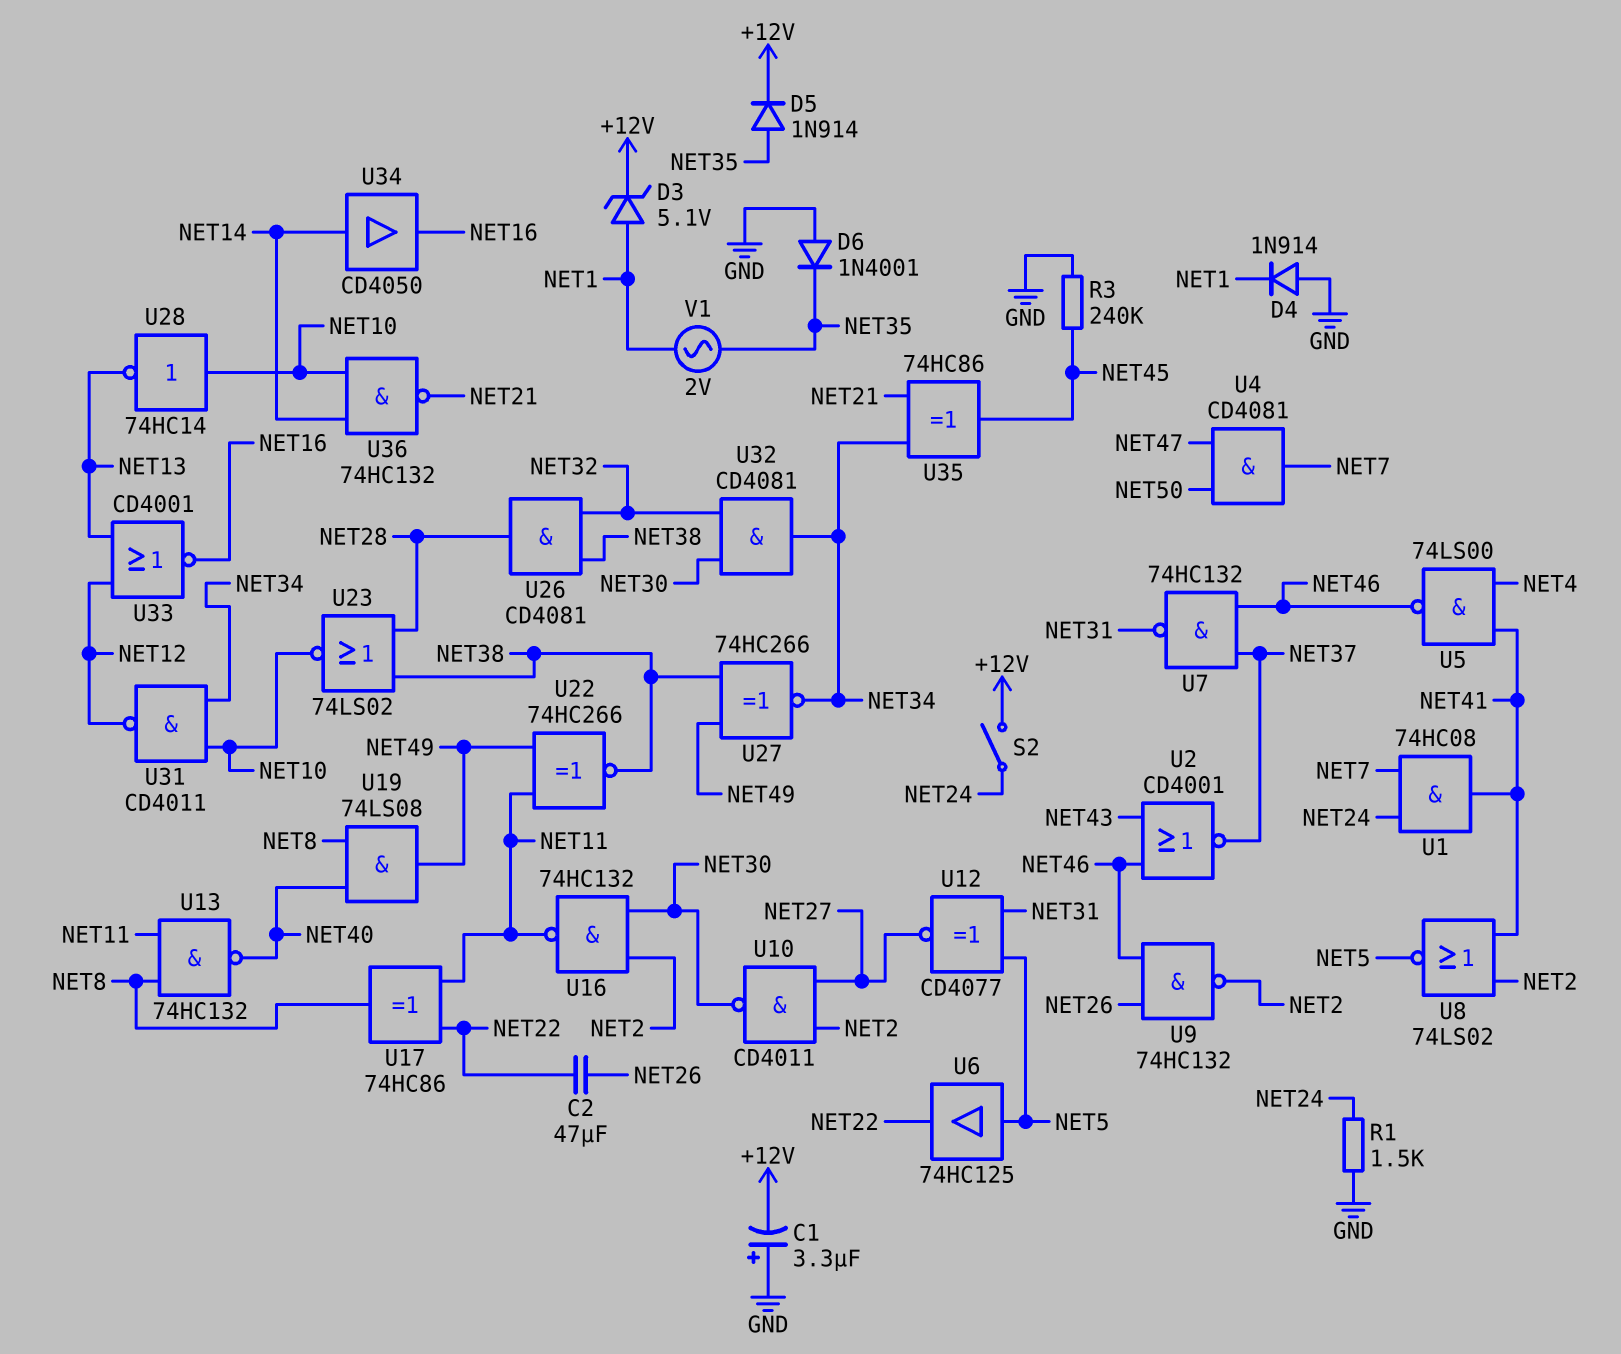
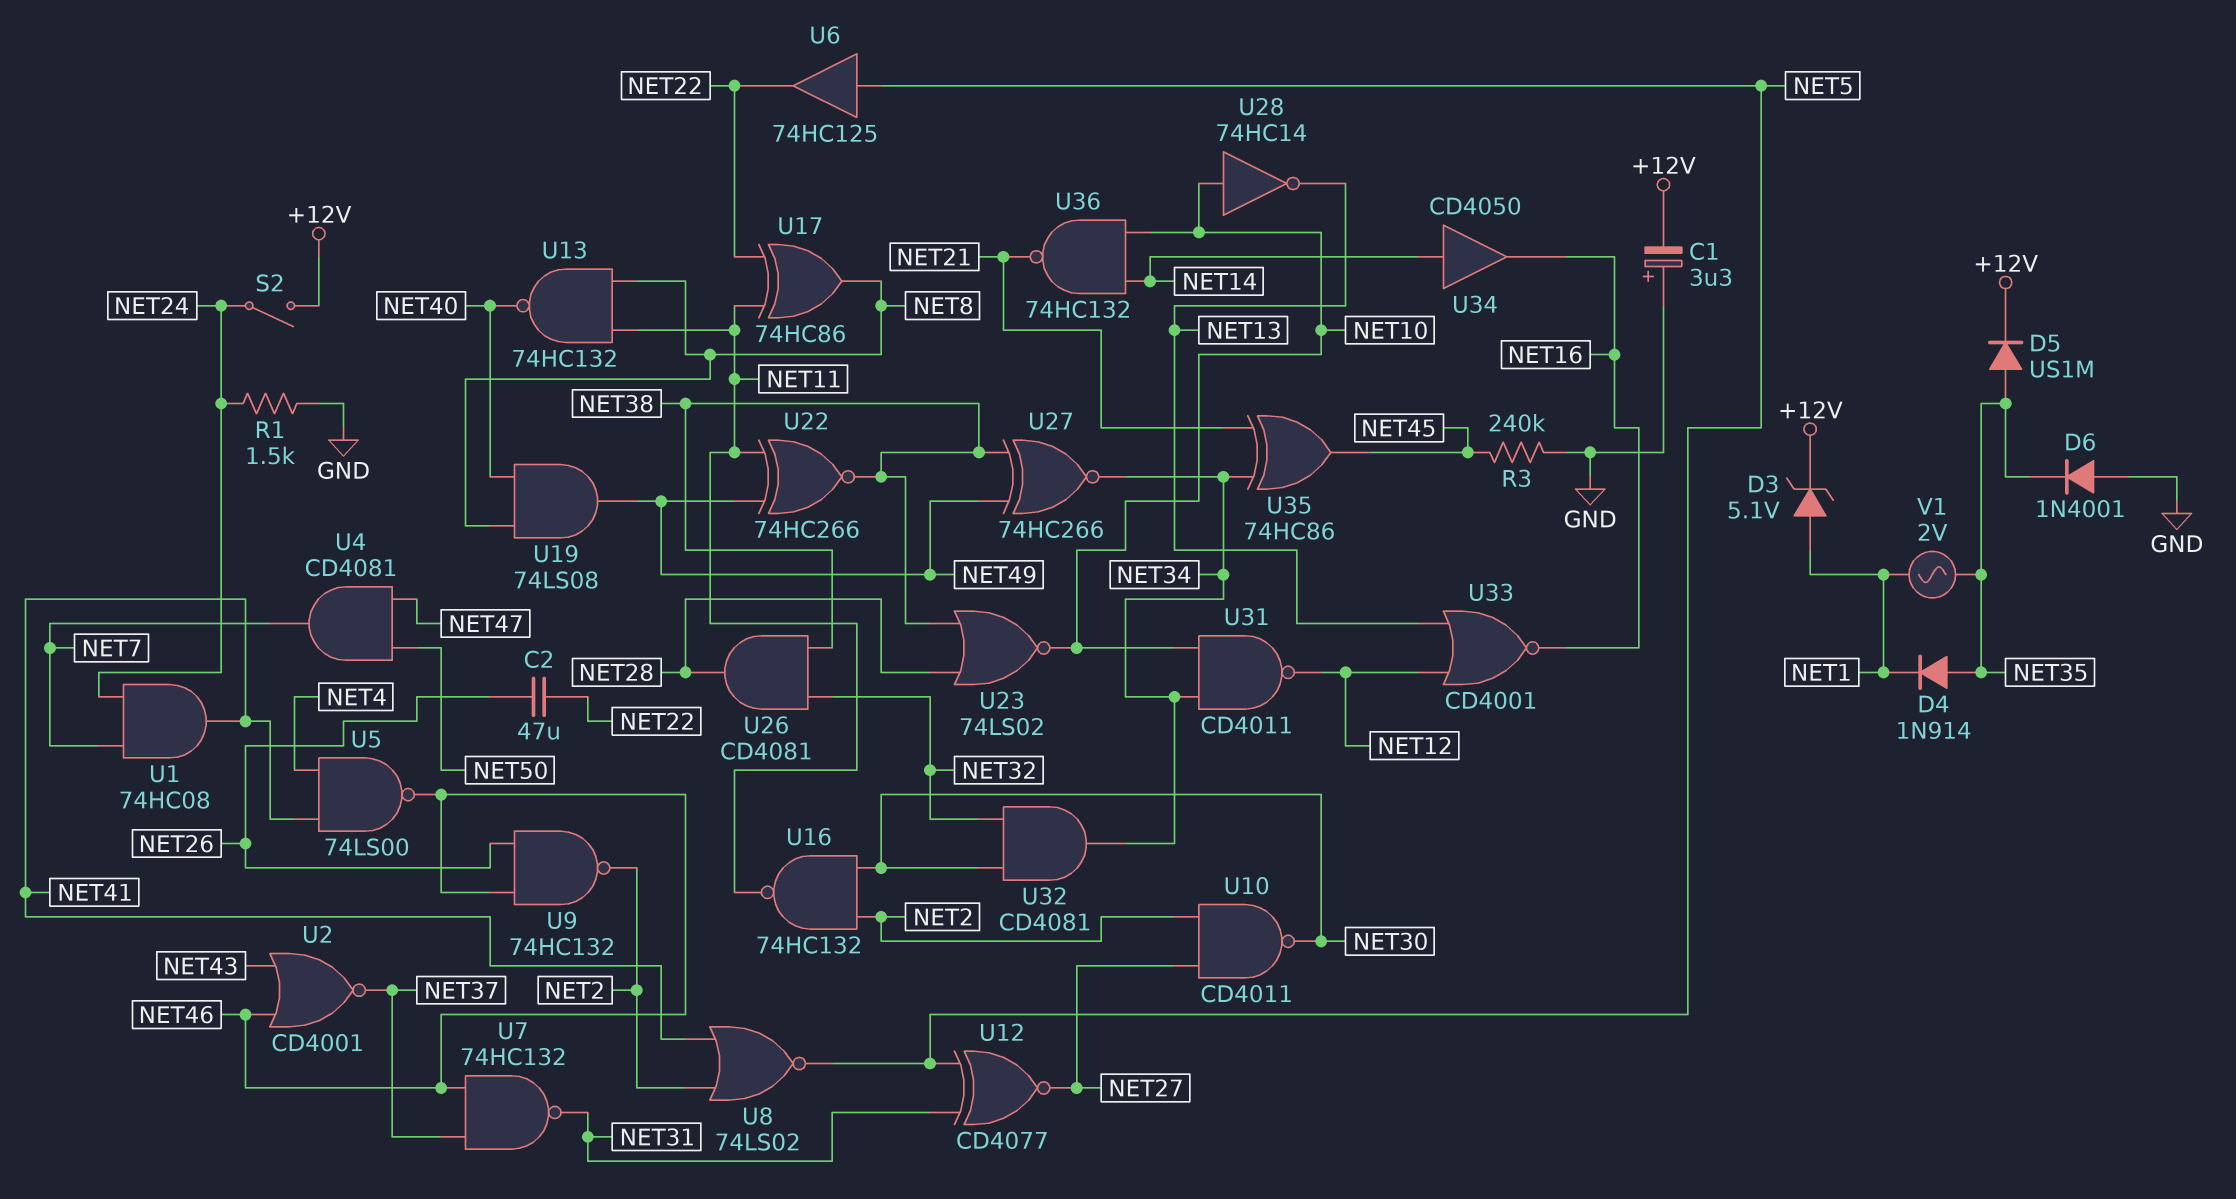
D4: diode 1N914 (A GND, K NET1) -> diode 1N914 (A NET35, K NET1)
D5: diode 1N914 (A NET35, K +12V) -> diode US1M (A NET35, K +12V)

